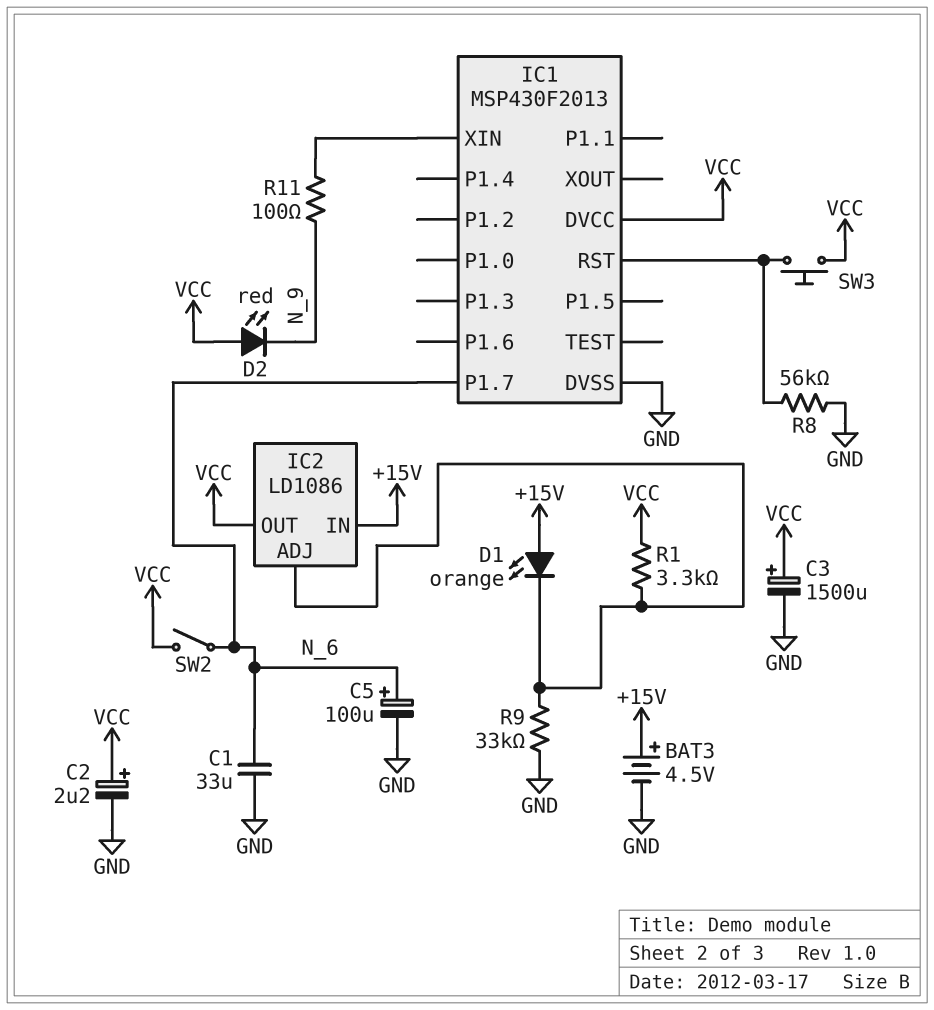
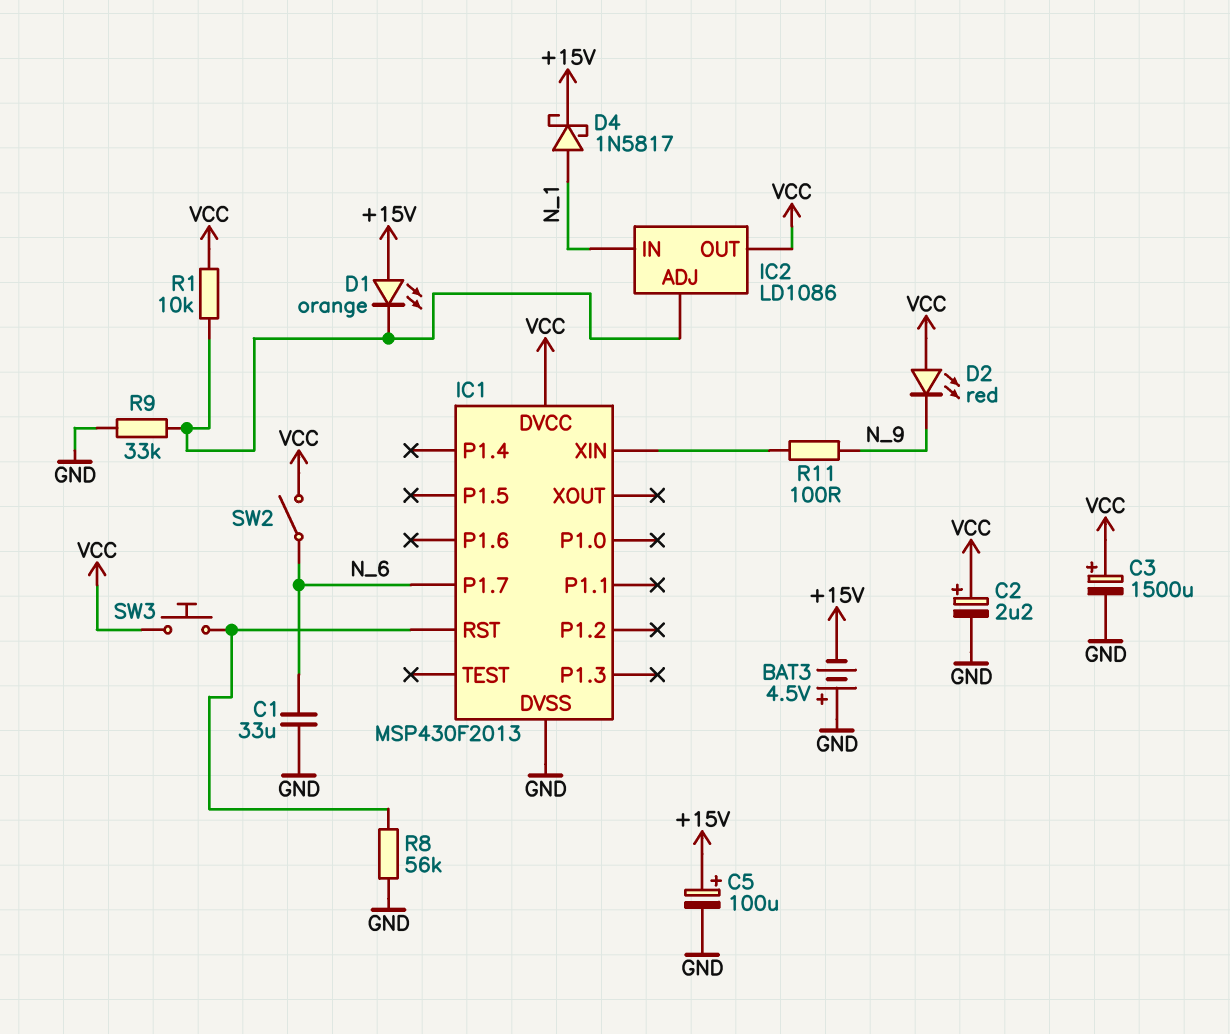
BAT3: 4.5V (plus +15V, minus GND) -> 4.5V (plus GND, minus +15V)
C5: 100uF (plus N_6, minus GND) -> 100uF (plus +15V, minus GND)
D4: none -> schottky 1N5817 (A N_1, K +15V)
IC2 pin IN: +15V -> N_1
R1: 3.3k (IC2/ADJ, VCC) -> 10k (IC2/ADJ, VCC)

